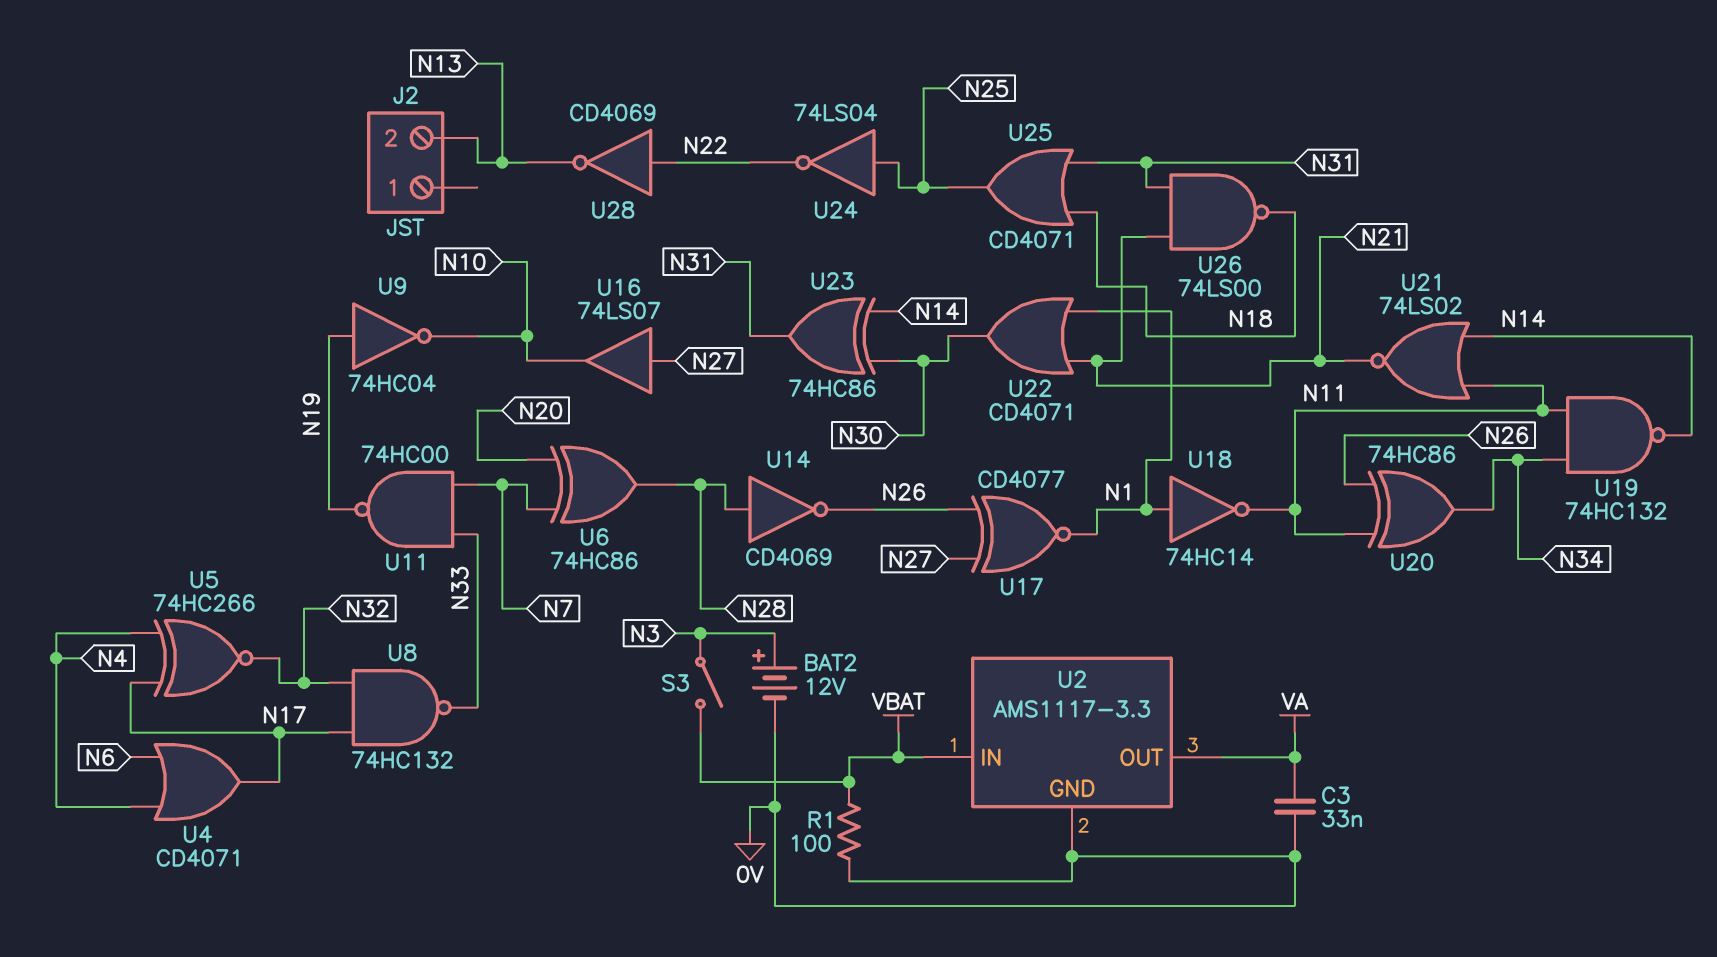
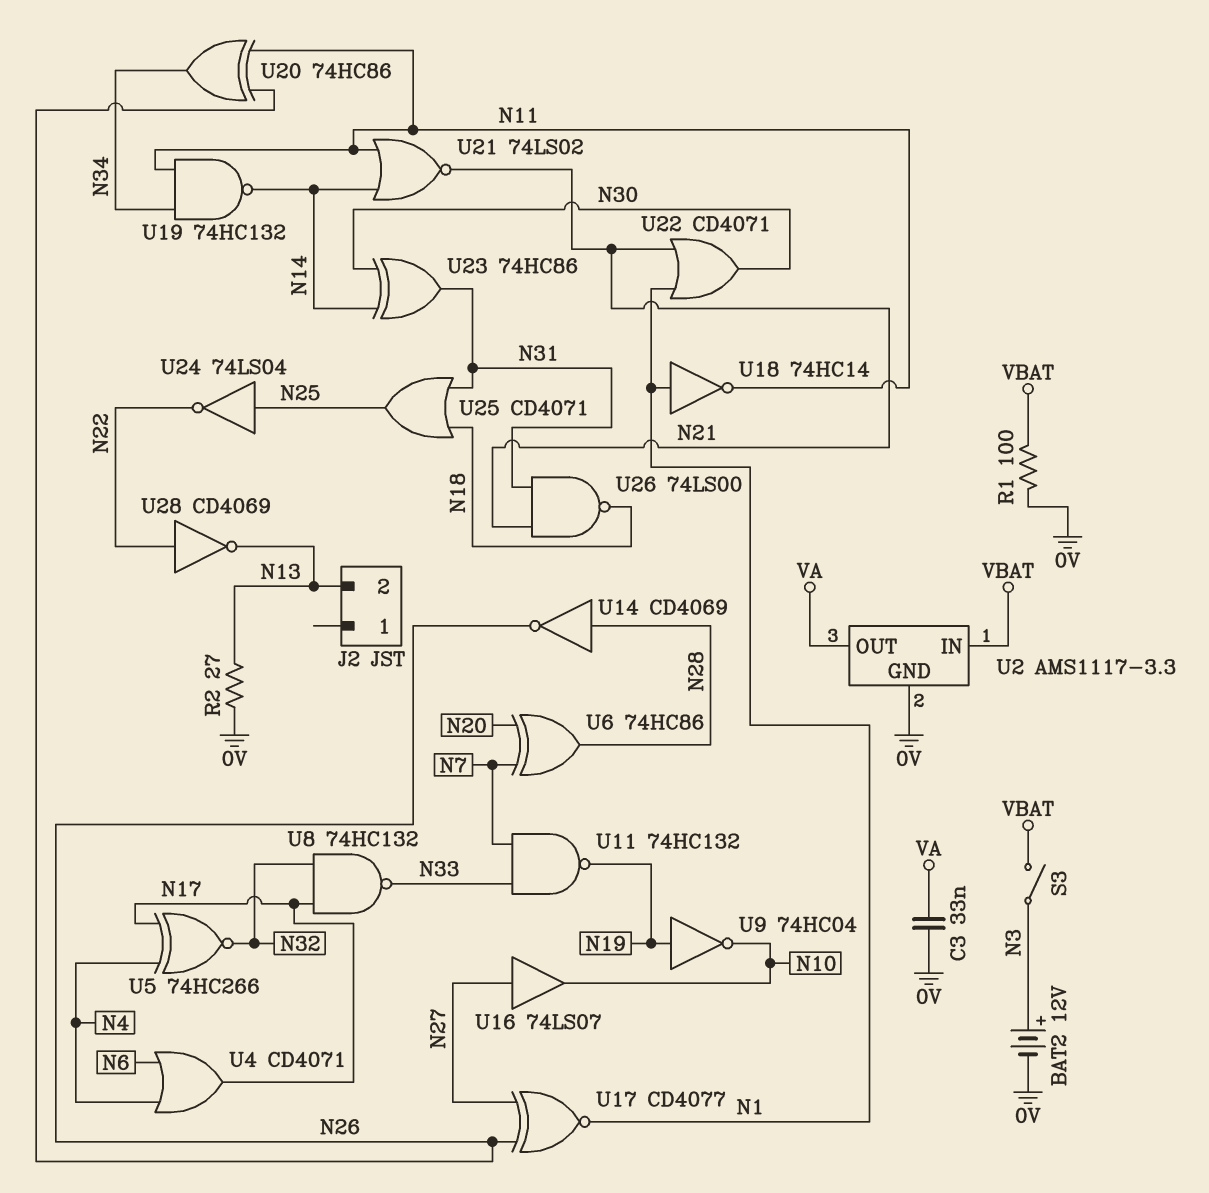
R2: none -> 27 (0V, N13)
U11: NAND 74HC00 (in N7, in N33, out N19) -> NAND 74HC132 (in N7, in N33, out N19)

